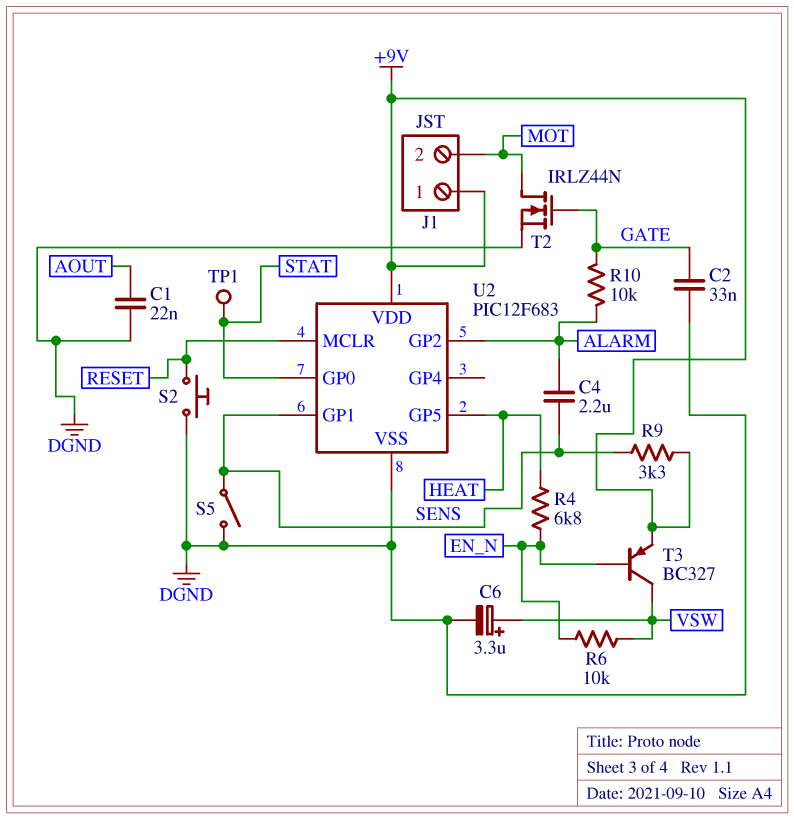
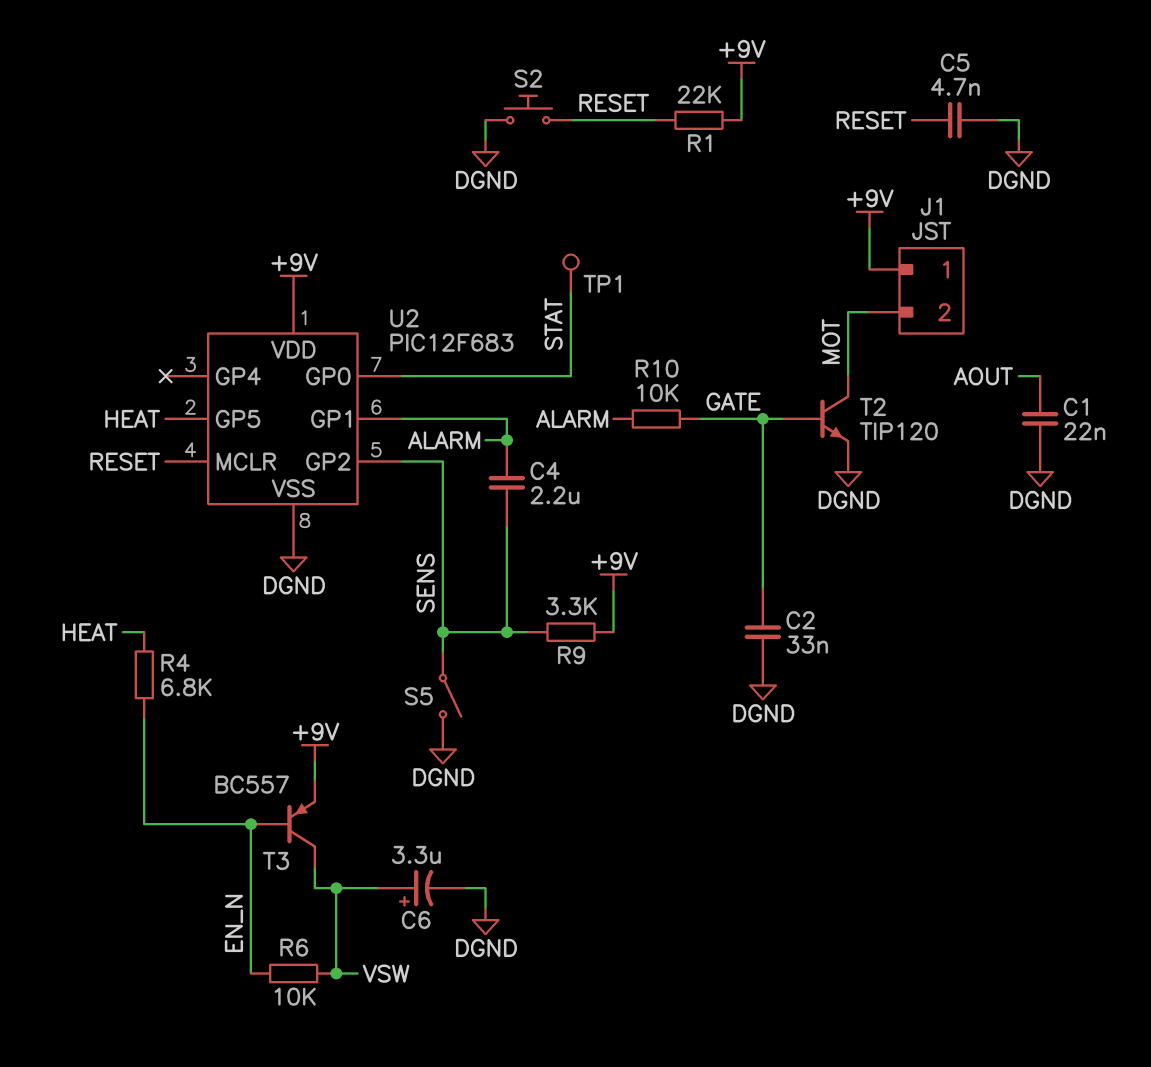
C5: none -> 4.7nF (DGND, RESET)
R1: none -> 22k (+9V, RESET)
T2: NMOS IRLZ44N (G GATE, D MOT, S DGND) -> NPN TIP120 (B GATE, C MOT, E DGND)
T3: PNP BC327 (B EN_N, C VSW, E +9V) -> PNP BC557 (B EN_N, C VSW, E +9V)
U2 pin GP1: SENS -> ALARM
U2 pin GP2: ALARM -> SENS

